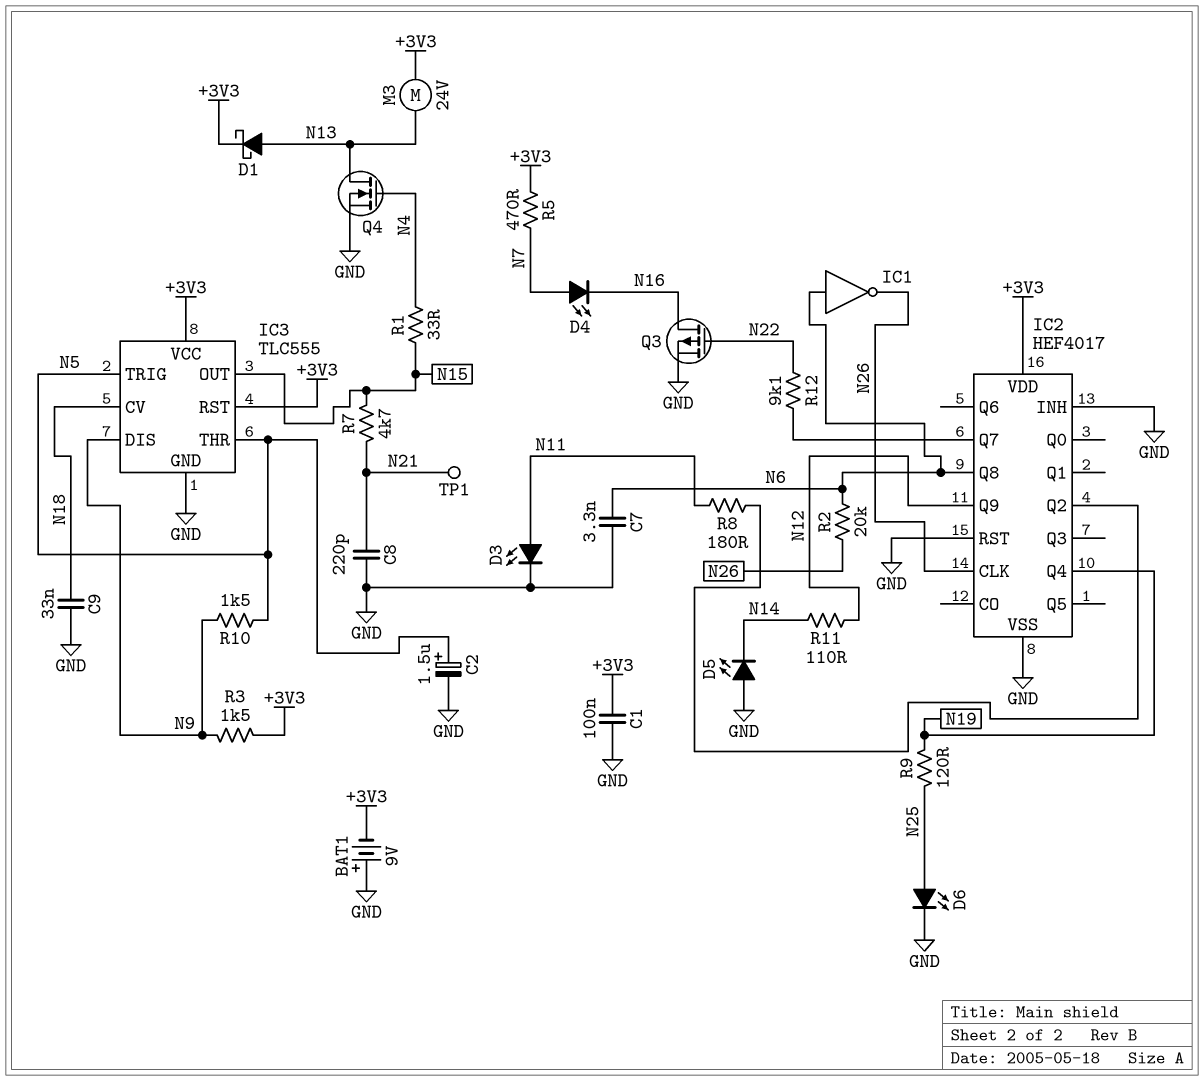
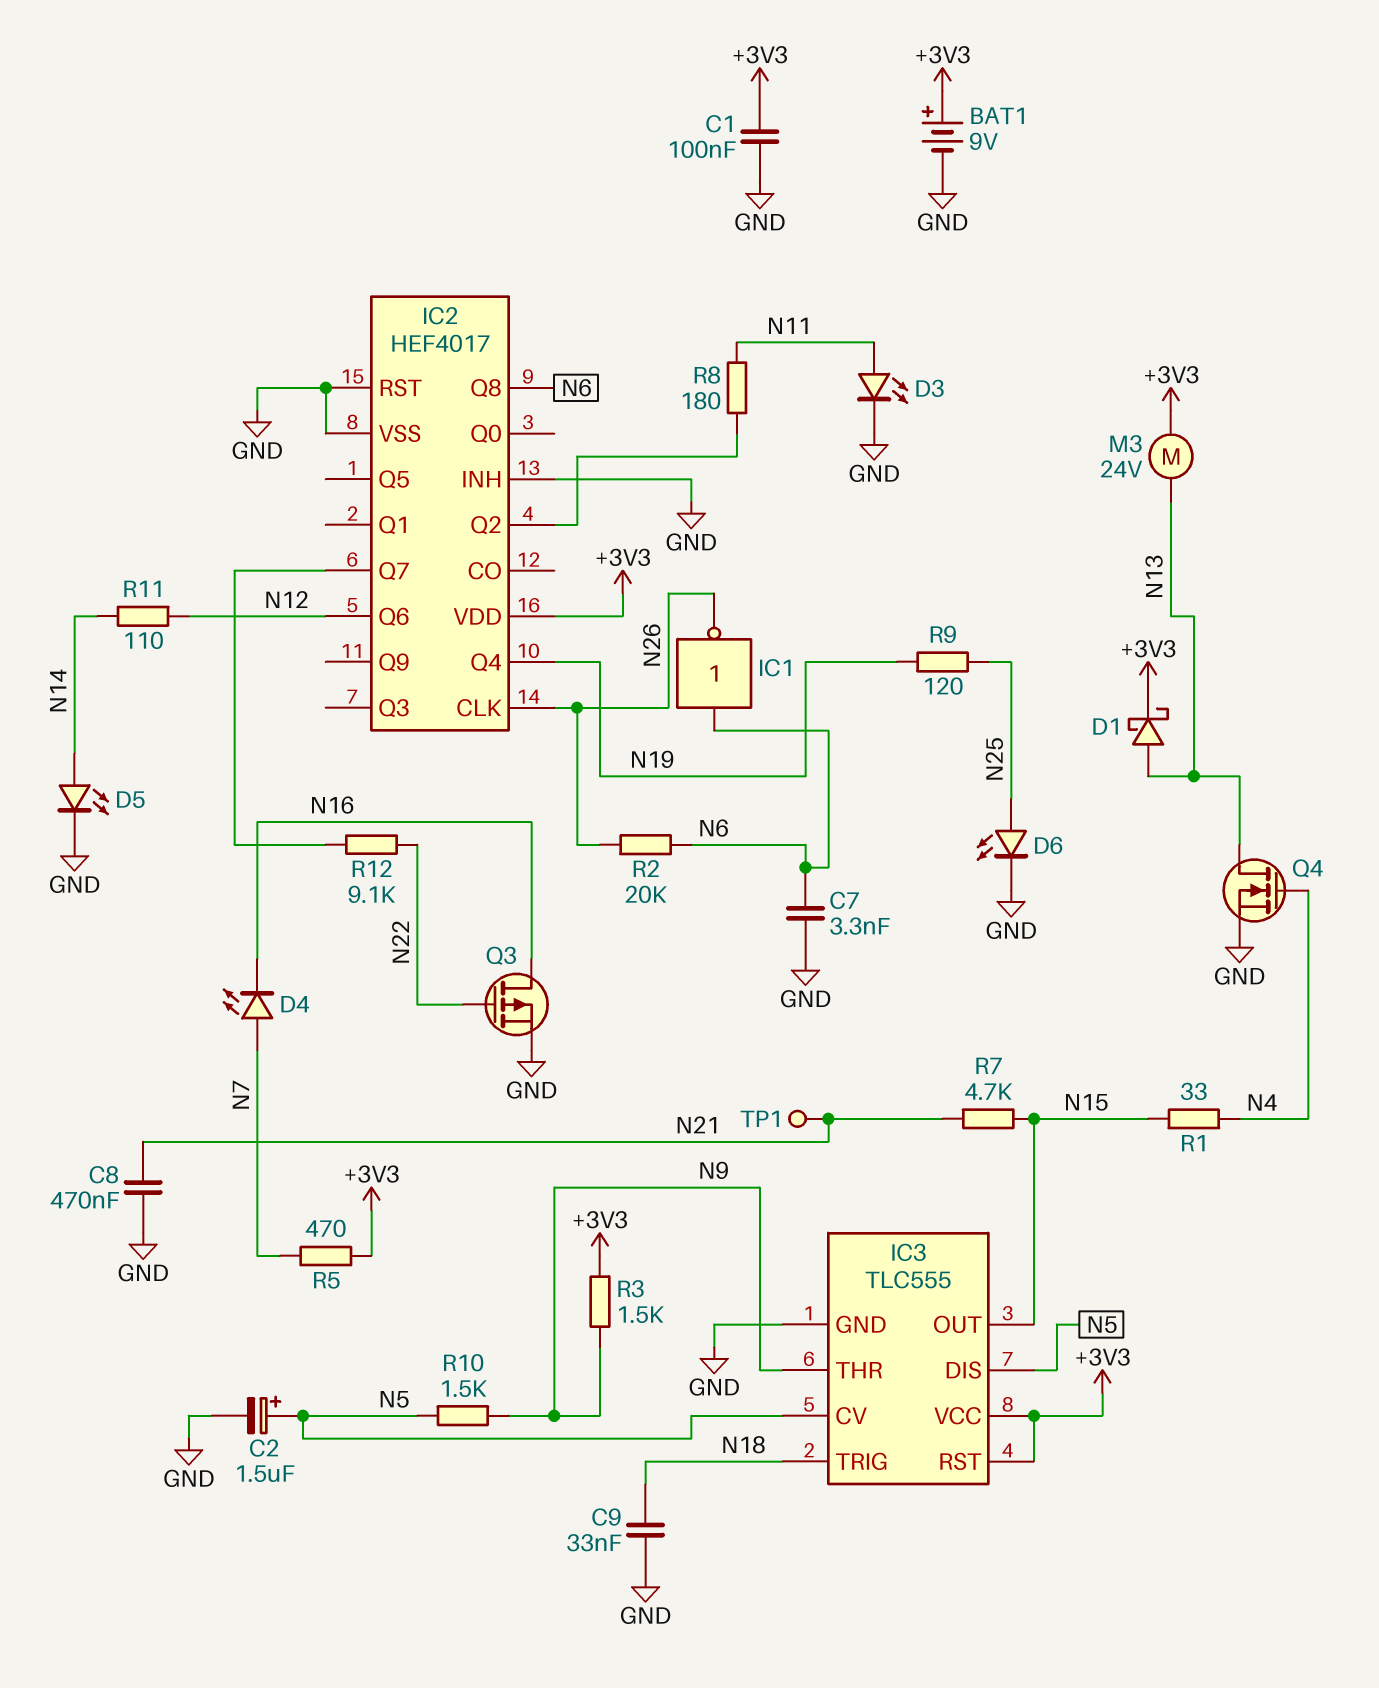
BAT1: 9V (plus GND, minus +3V3) -> 9V (plus +3V3, minus GND)
C8: 220pF (GND, N21) -> 470nF (GND, N21)
D5: LED (A GND, K N14) -> LED (A N14, K GND)
IC2 pin Q6: none -> N12
IC2 pin Q9: N12 -> none
IC3 pin CV: N18 -> N5
IC3 pin DIS: N9 -> N5
IC3 pin THR: N5 -> N9
IC3 pin TRIG: N5 -> N18

